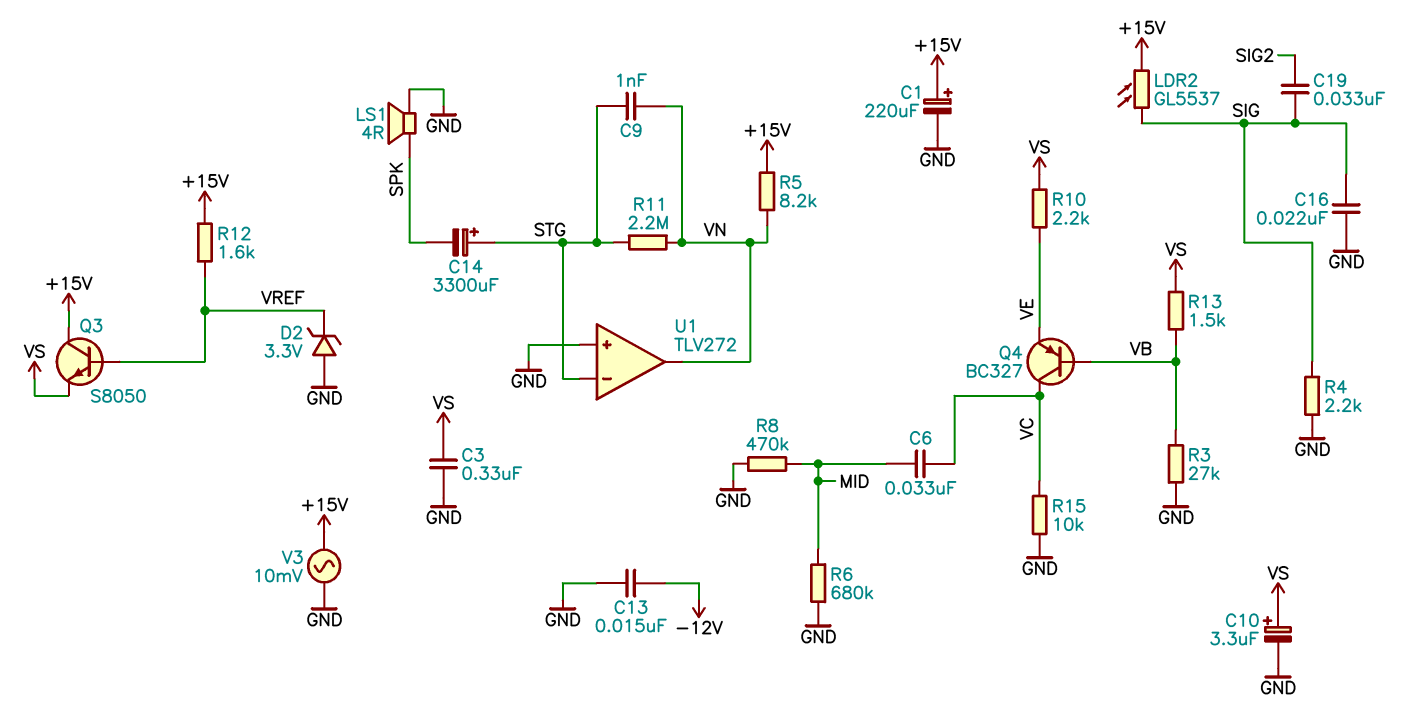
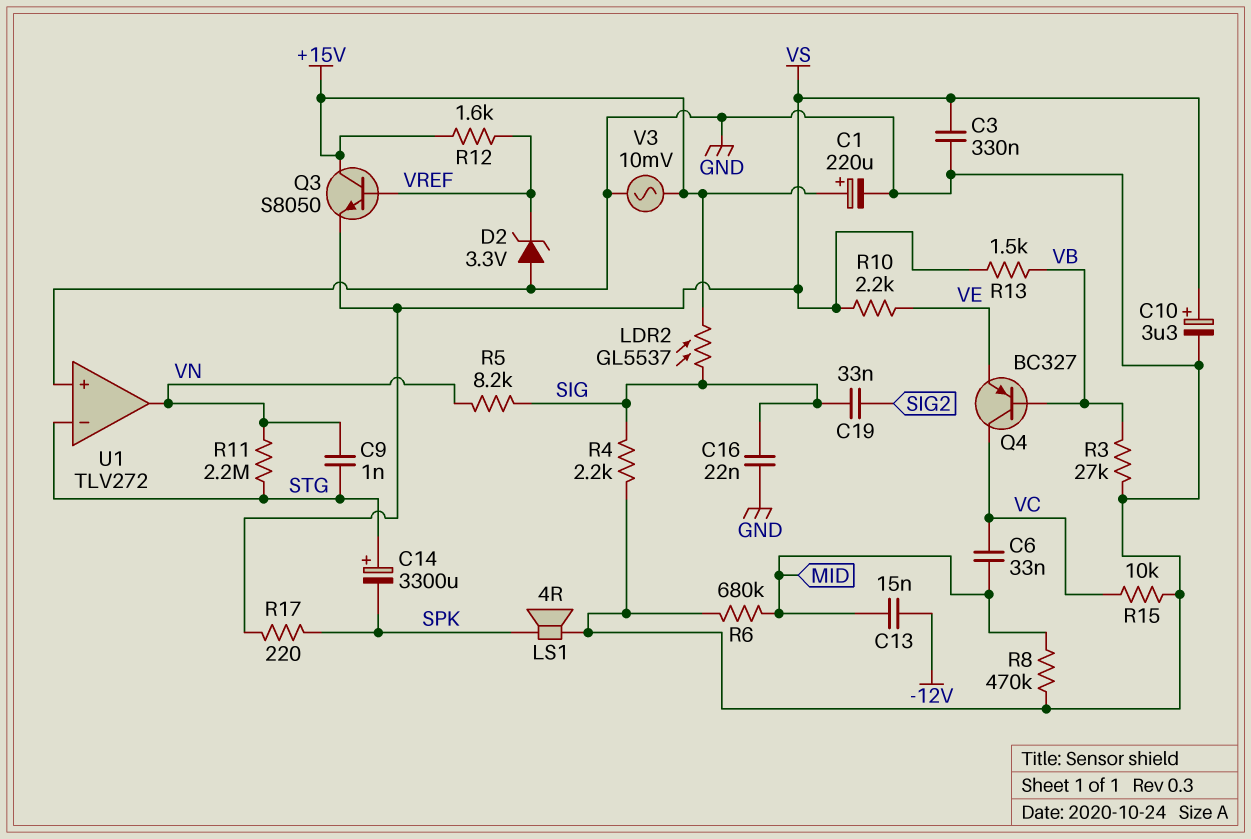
C13: 15nF (-12V, GND) -> 15nF (-12V, MID)
R5: 8.2k (+15V, VN) -> 8.2k (SIG, VN)
R17: none -> 220 (SPK, VS)

